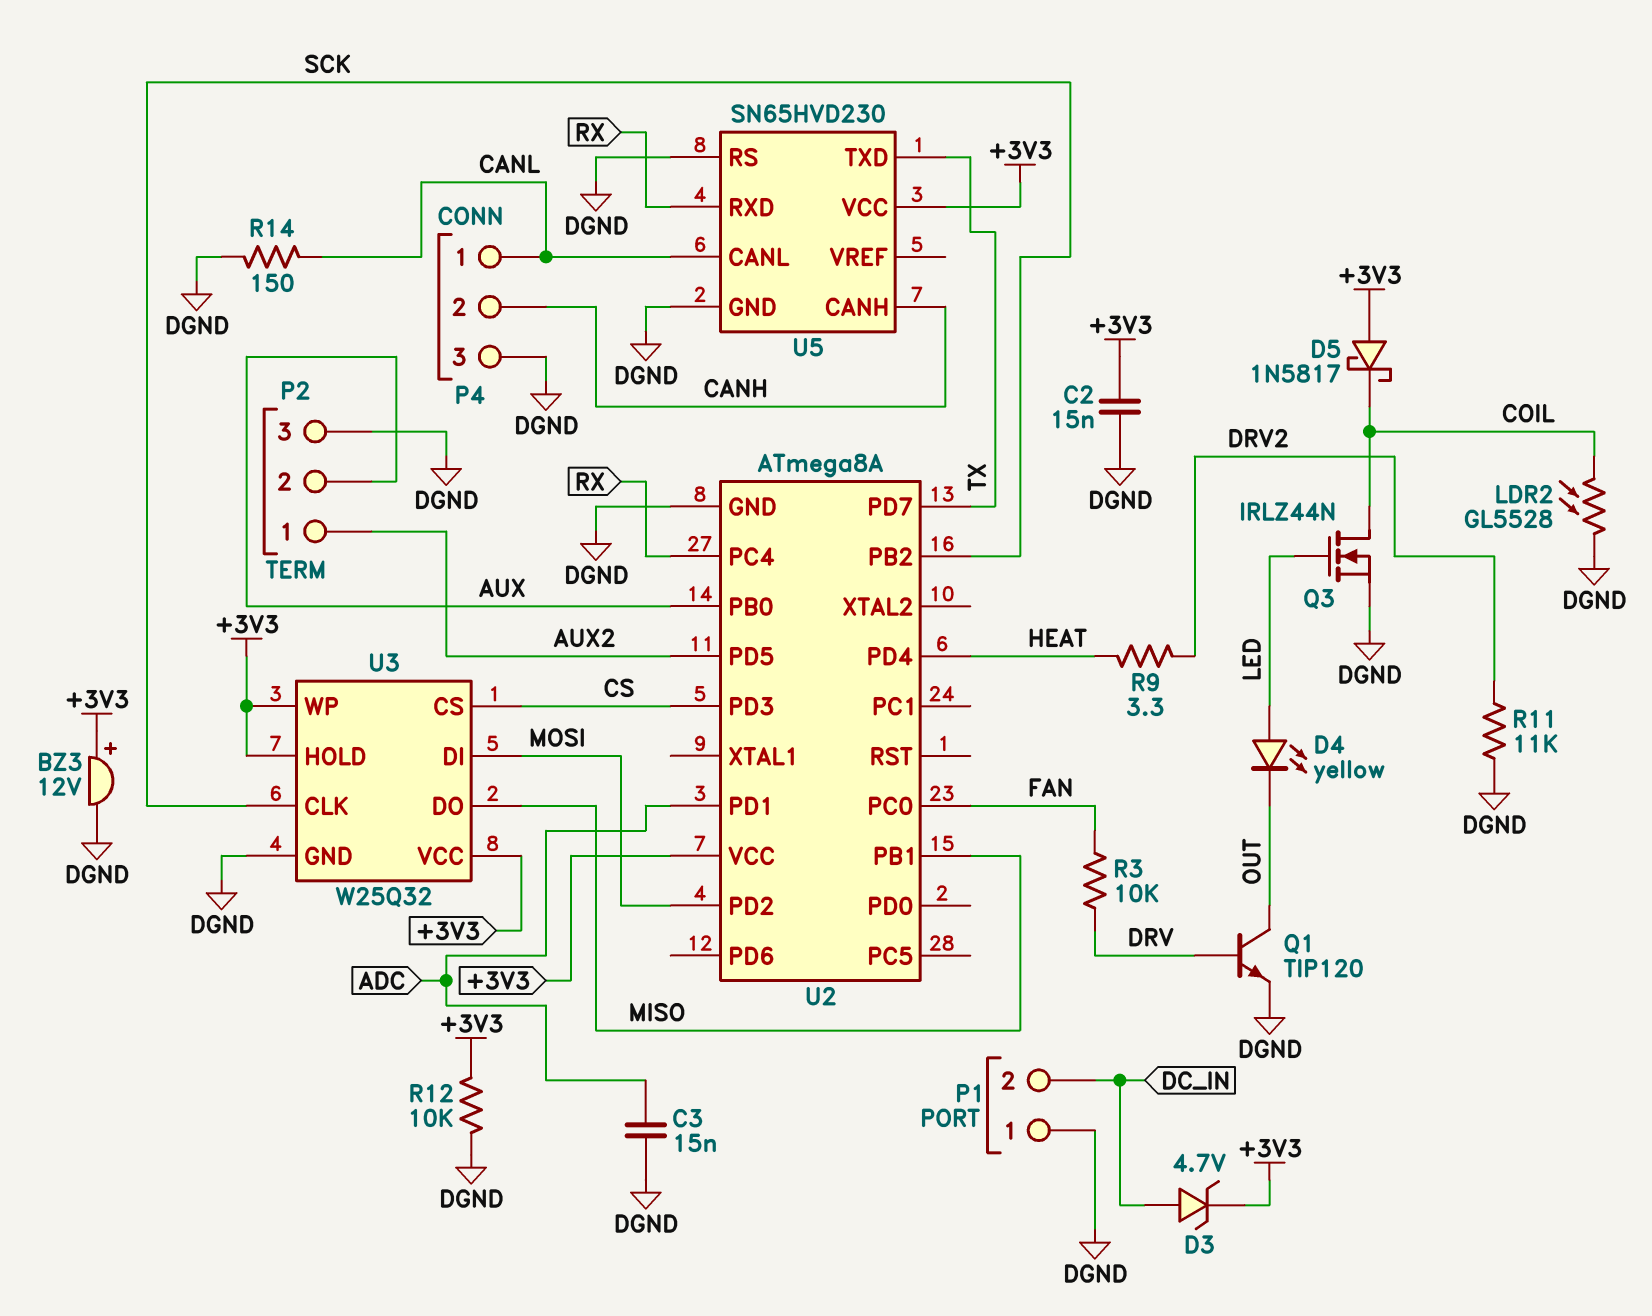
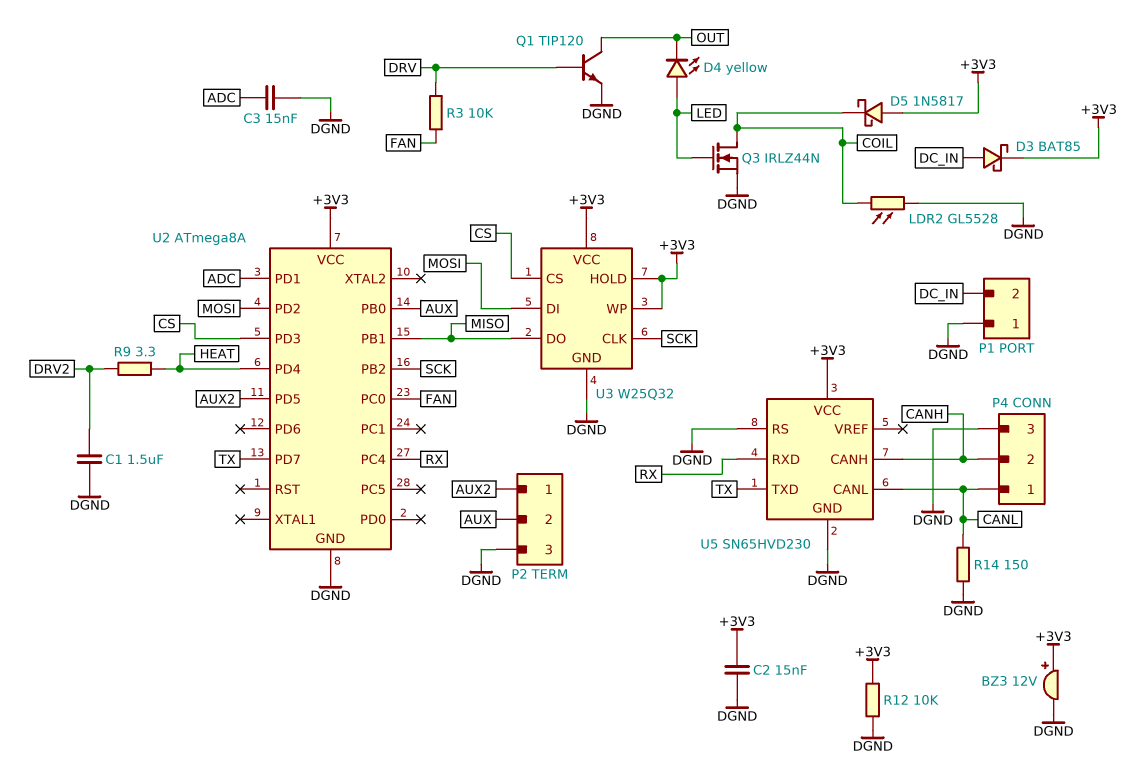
C1: none -> 1.5uF (DGND, DRV2)
D3: zener 4.7V (A DC_IN, K +3V3) -> schottky BAT85 (A DC_IN, K +3V3)
R11: 11k (DGND, DRV2) -> none

